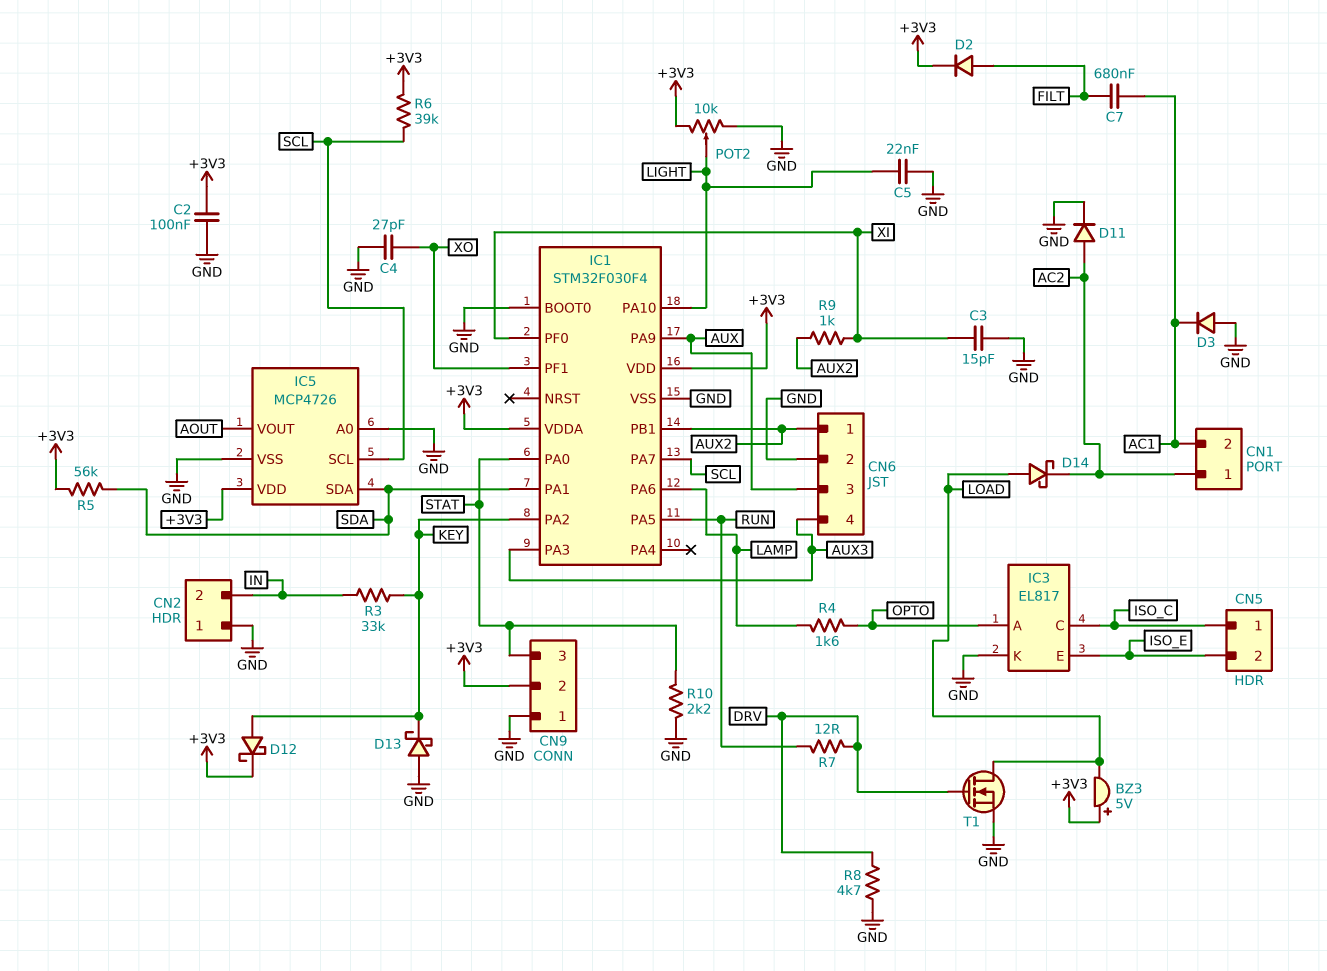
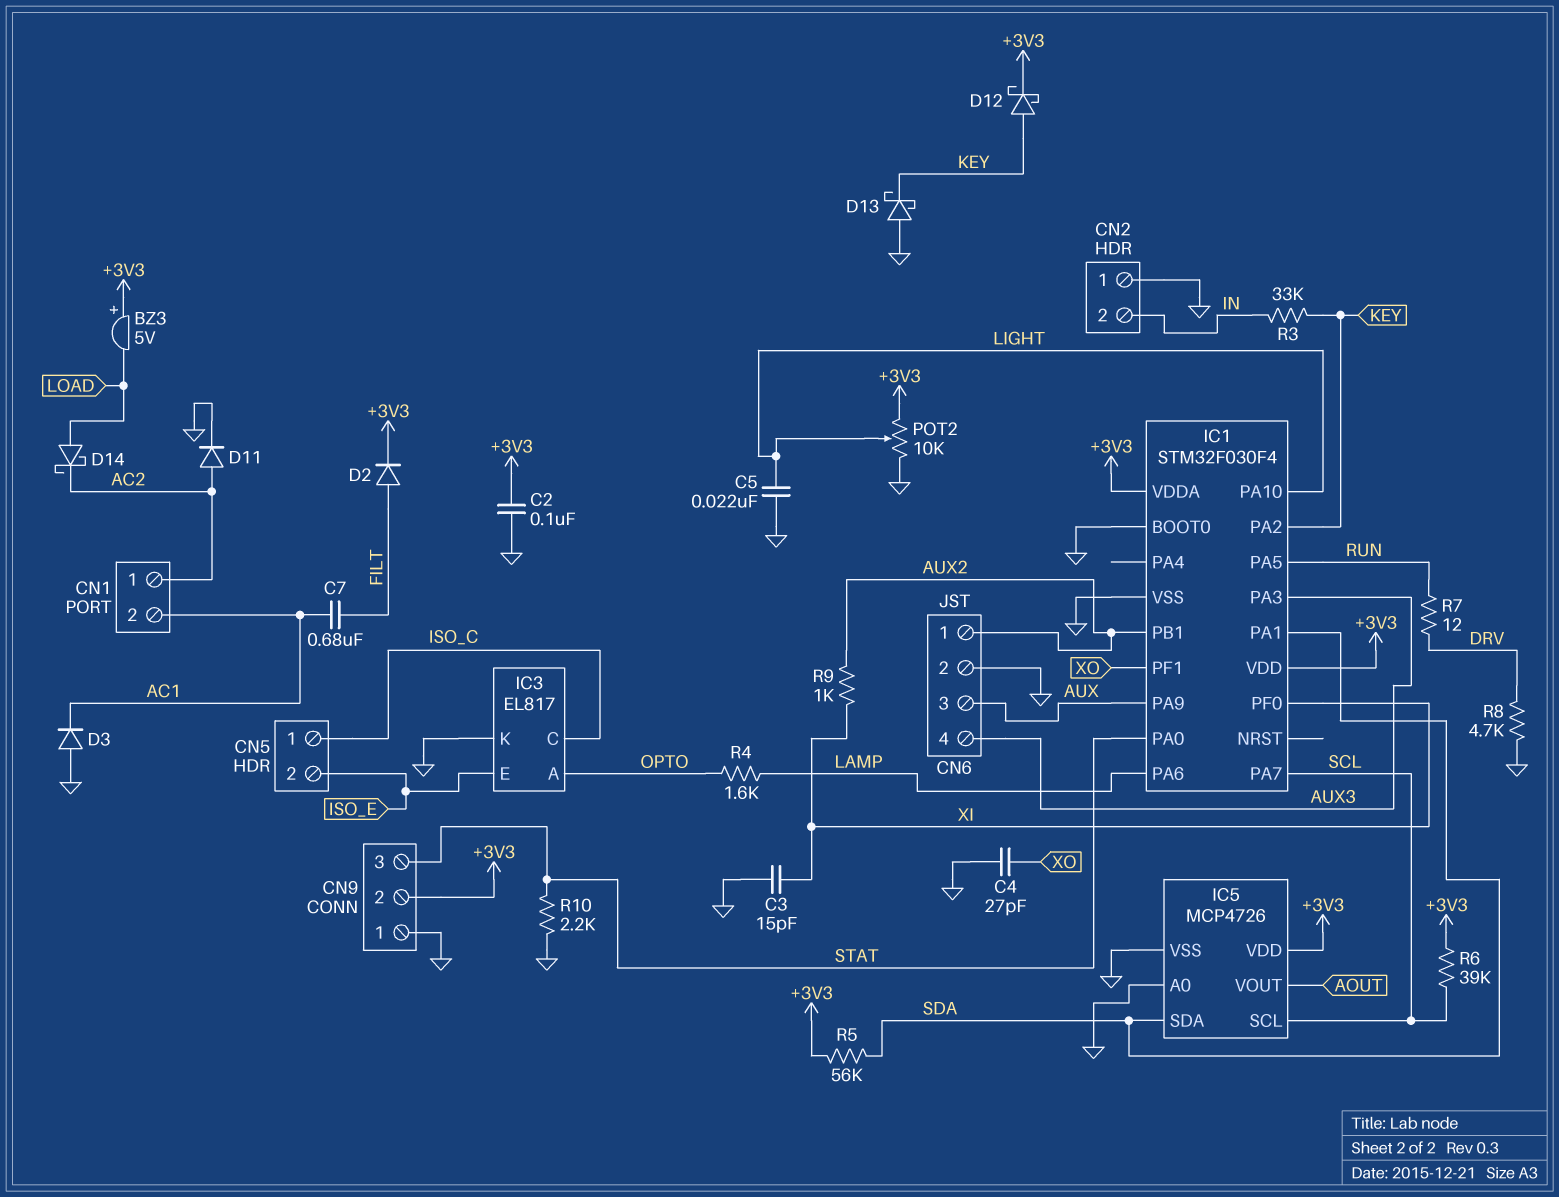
T1: NMOS (G DRV, D LOAD, S GND) -> none

